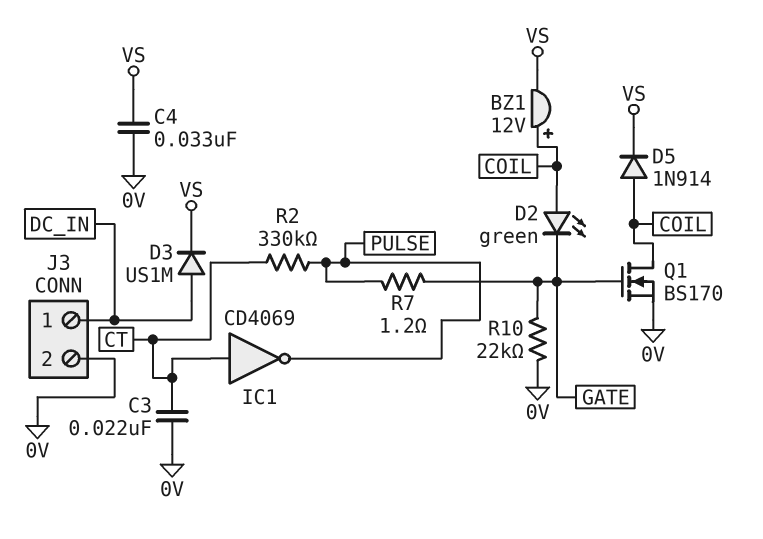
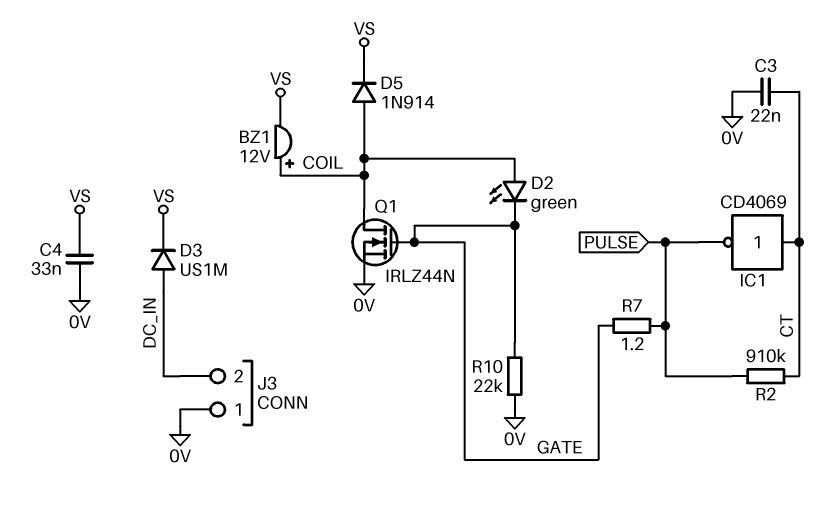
J3 pin 1: DC_IN -> 0V
J3 pin 2: 0V -> DC_IN
Q1: NMOS BS170 (G GATE, D COIL, S 0V) -> NMOS IRLZ44N (G GATE, D COIL, S 0V)
R2: 330k (CT, PULSE) -> 910k (CT, PULSE)

